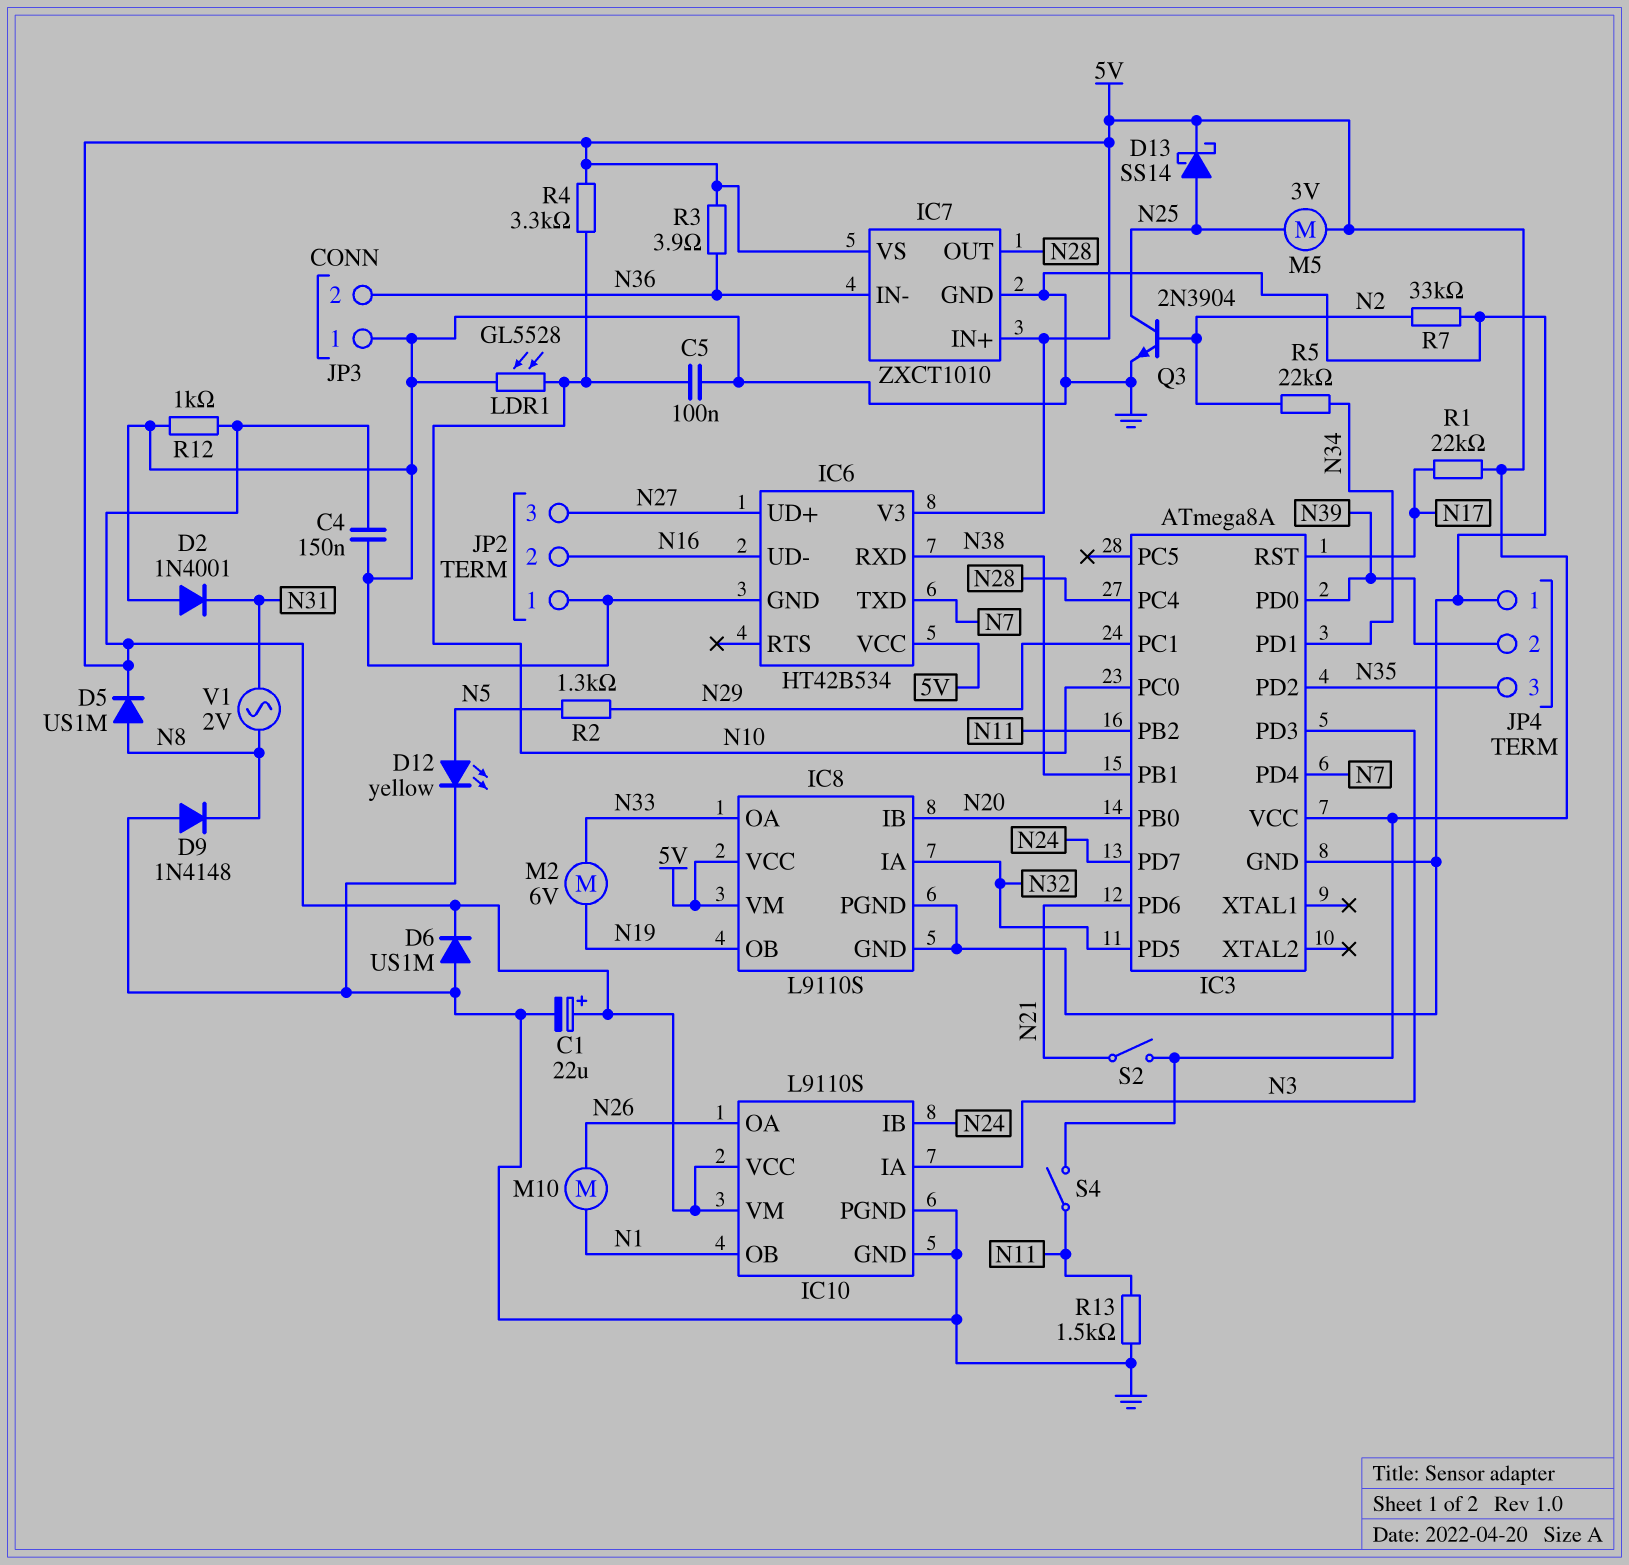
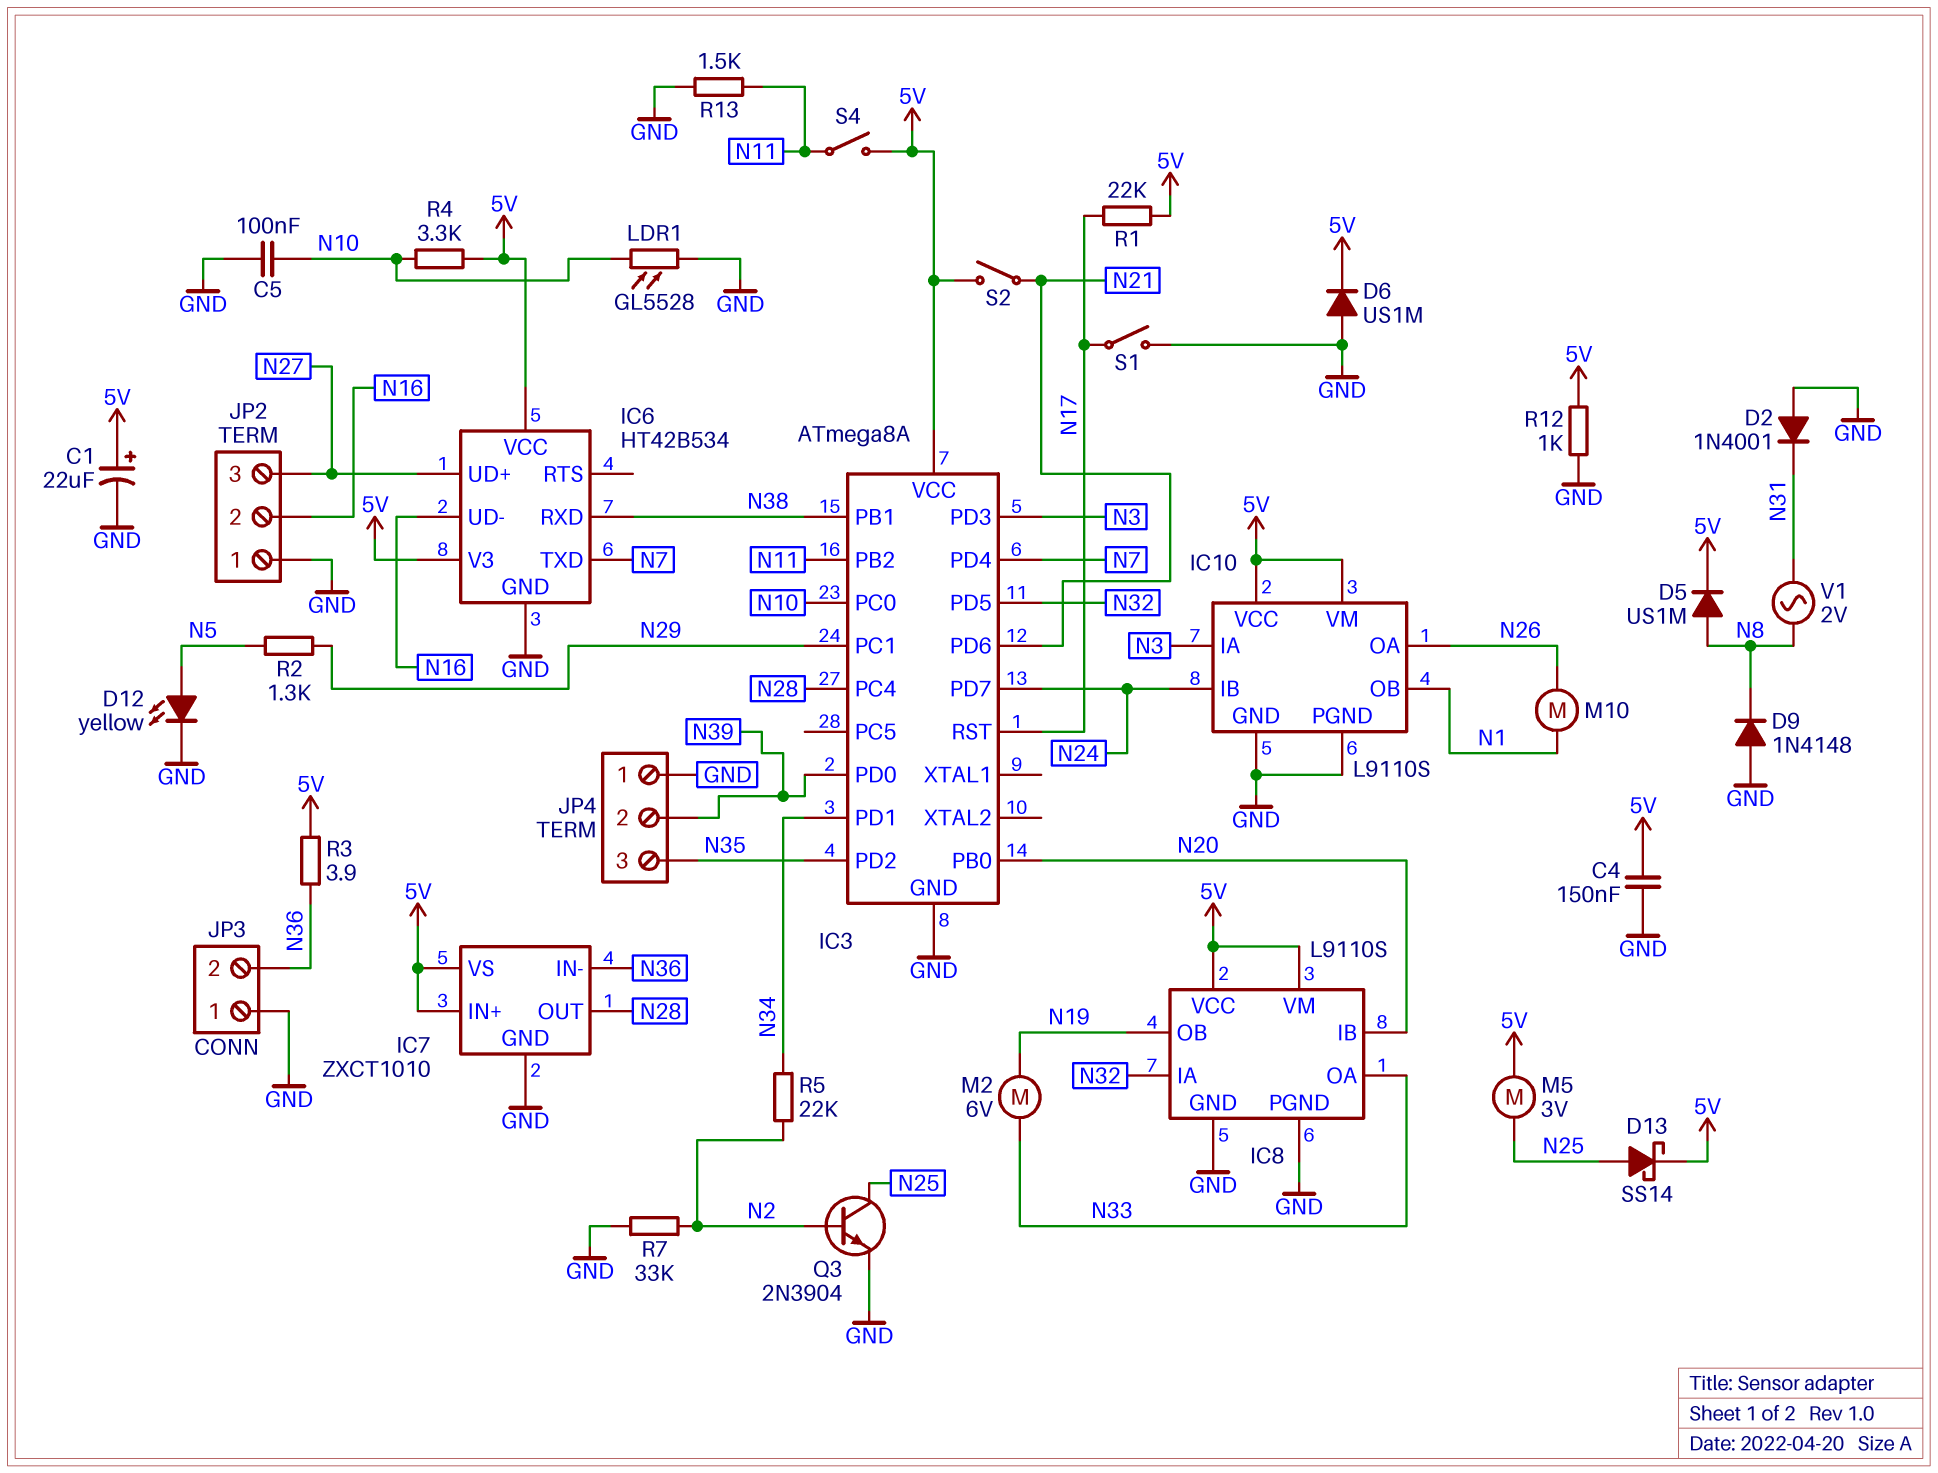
S1: none -> switch (GND, N17)

